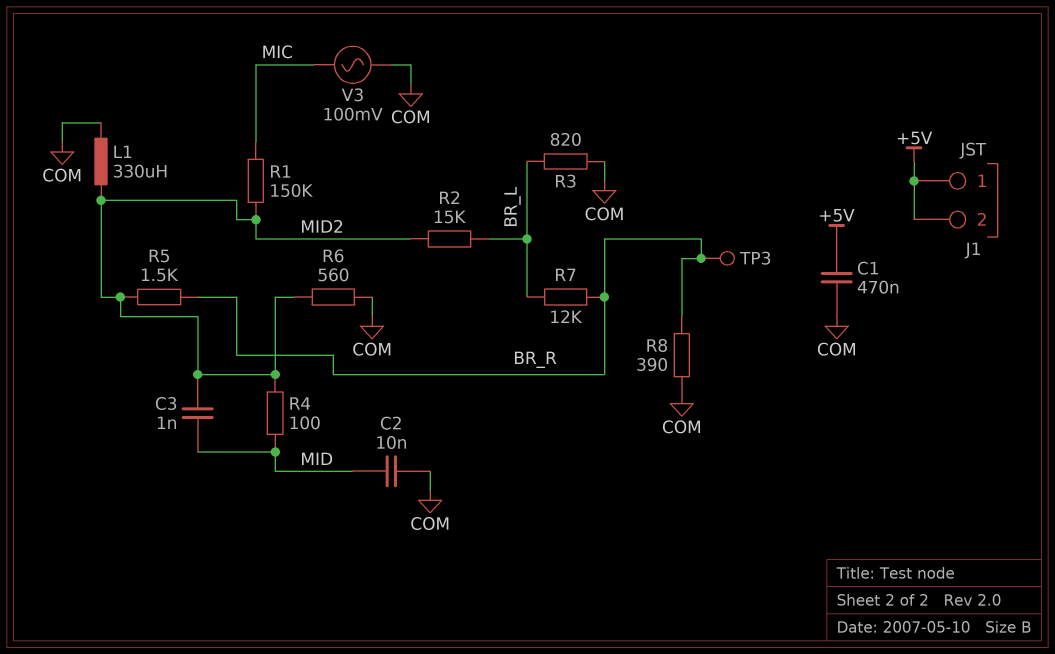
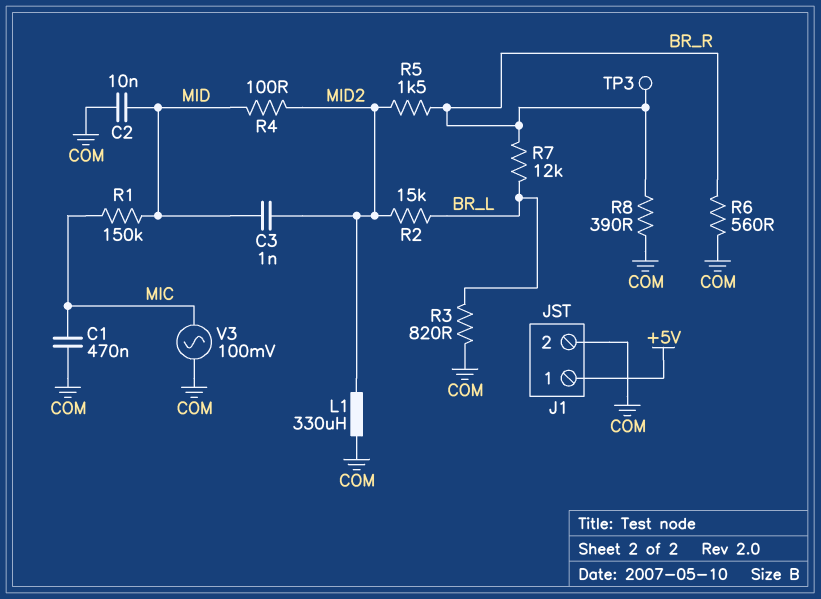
C1: 470nF (+5V, COM) -> 470nF (COM, MIC)
J1 pin 2: +5V -> COM
R1: 150k (MIC, MID2) -> 150k (MIC, MID)
R6: 560 (COM, MID2) -> 560 (BR_R, COM)

